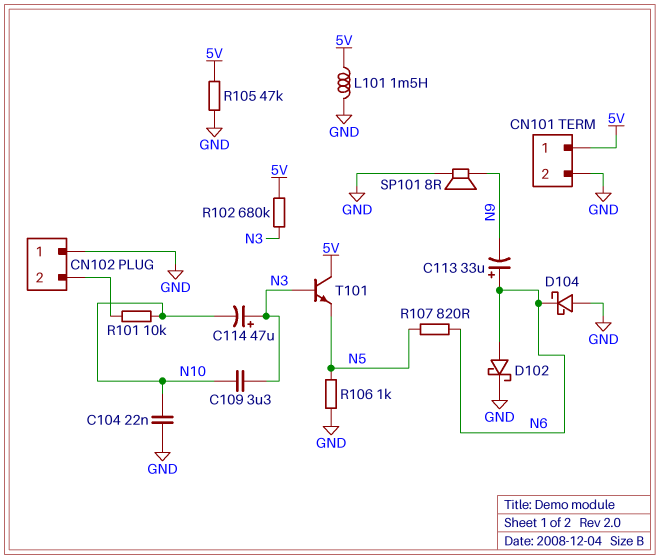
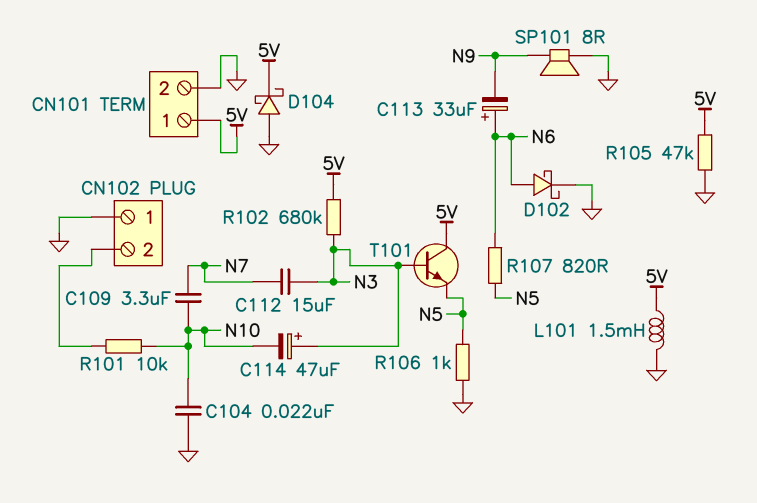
C109: 3.3uF (N3, N10) -> 3.3uF (N7, N10)
C112: none -> 15uF (N3, N7)
D104: schottky (A GND, K N6) -> schottky (A GND, K 5V)

